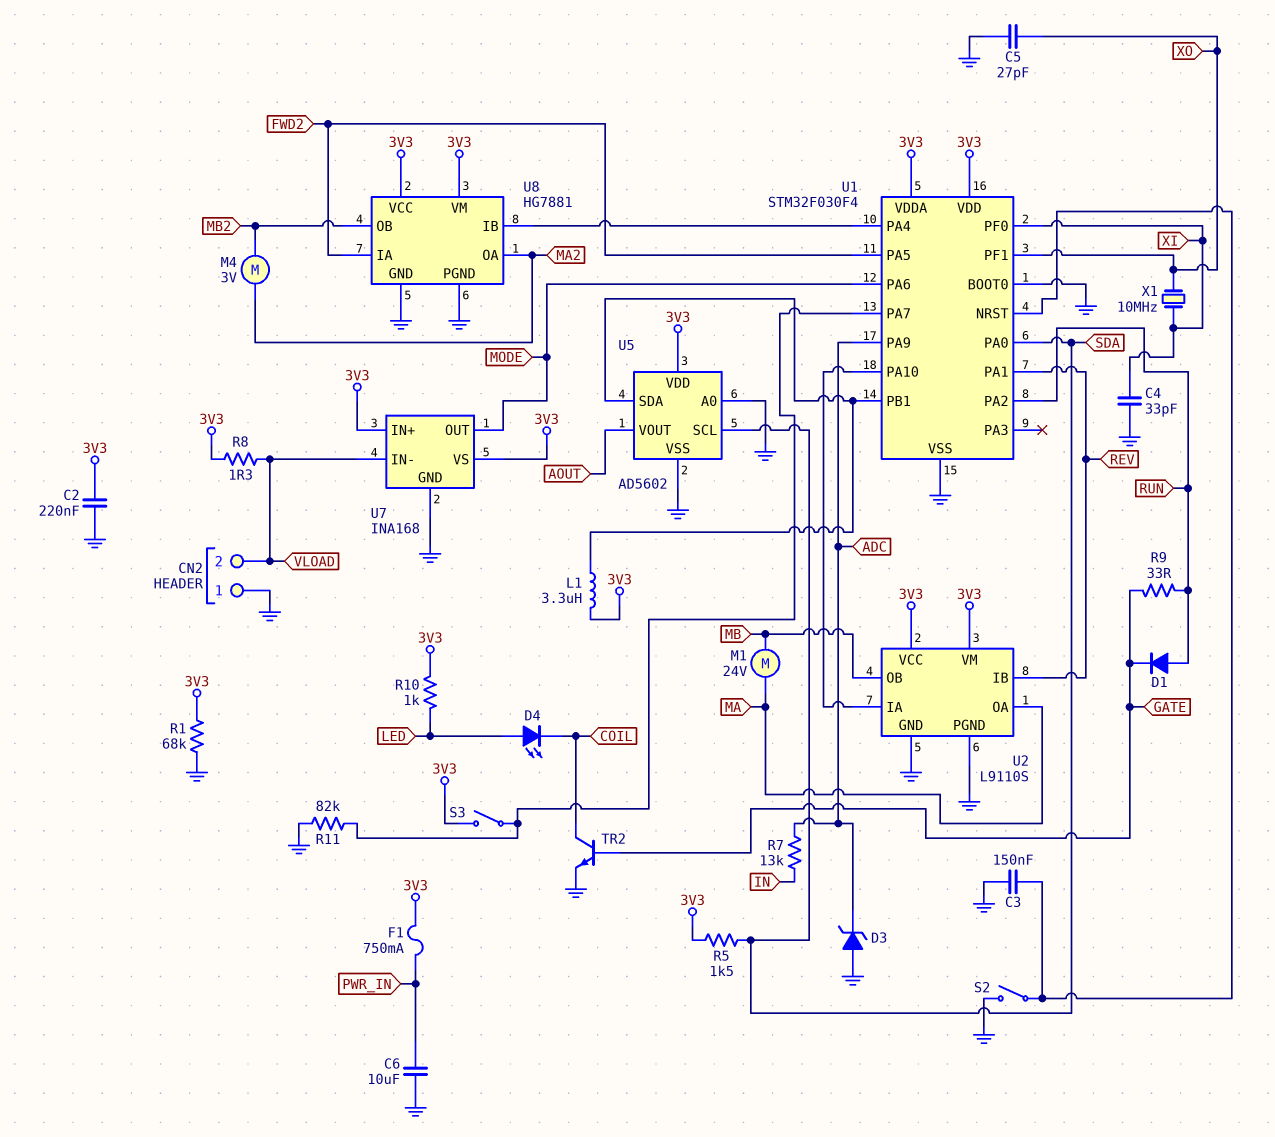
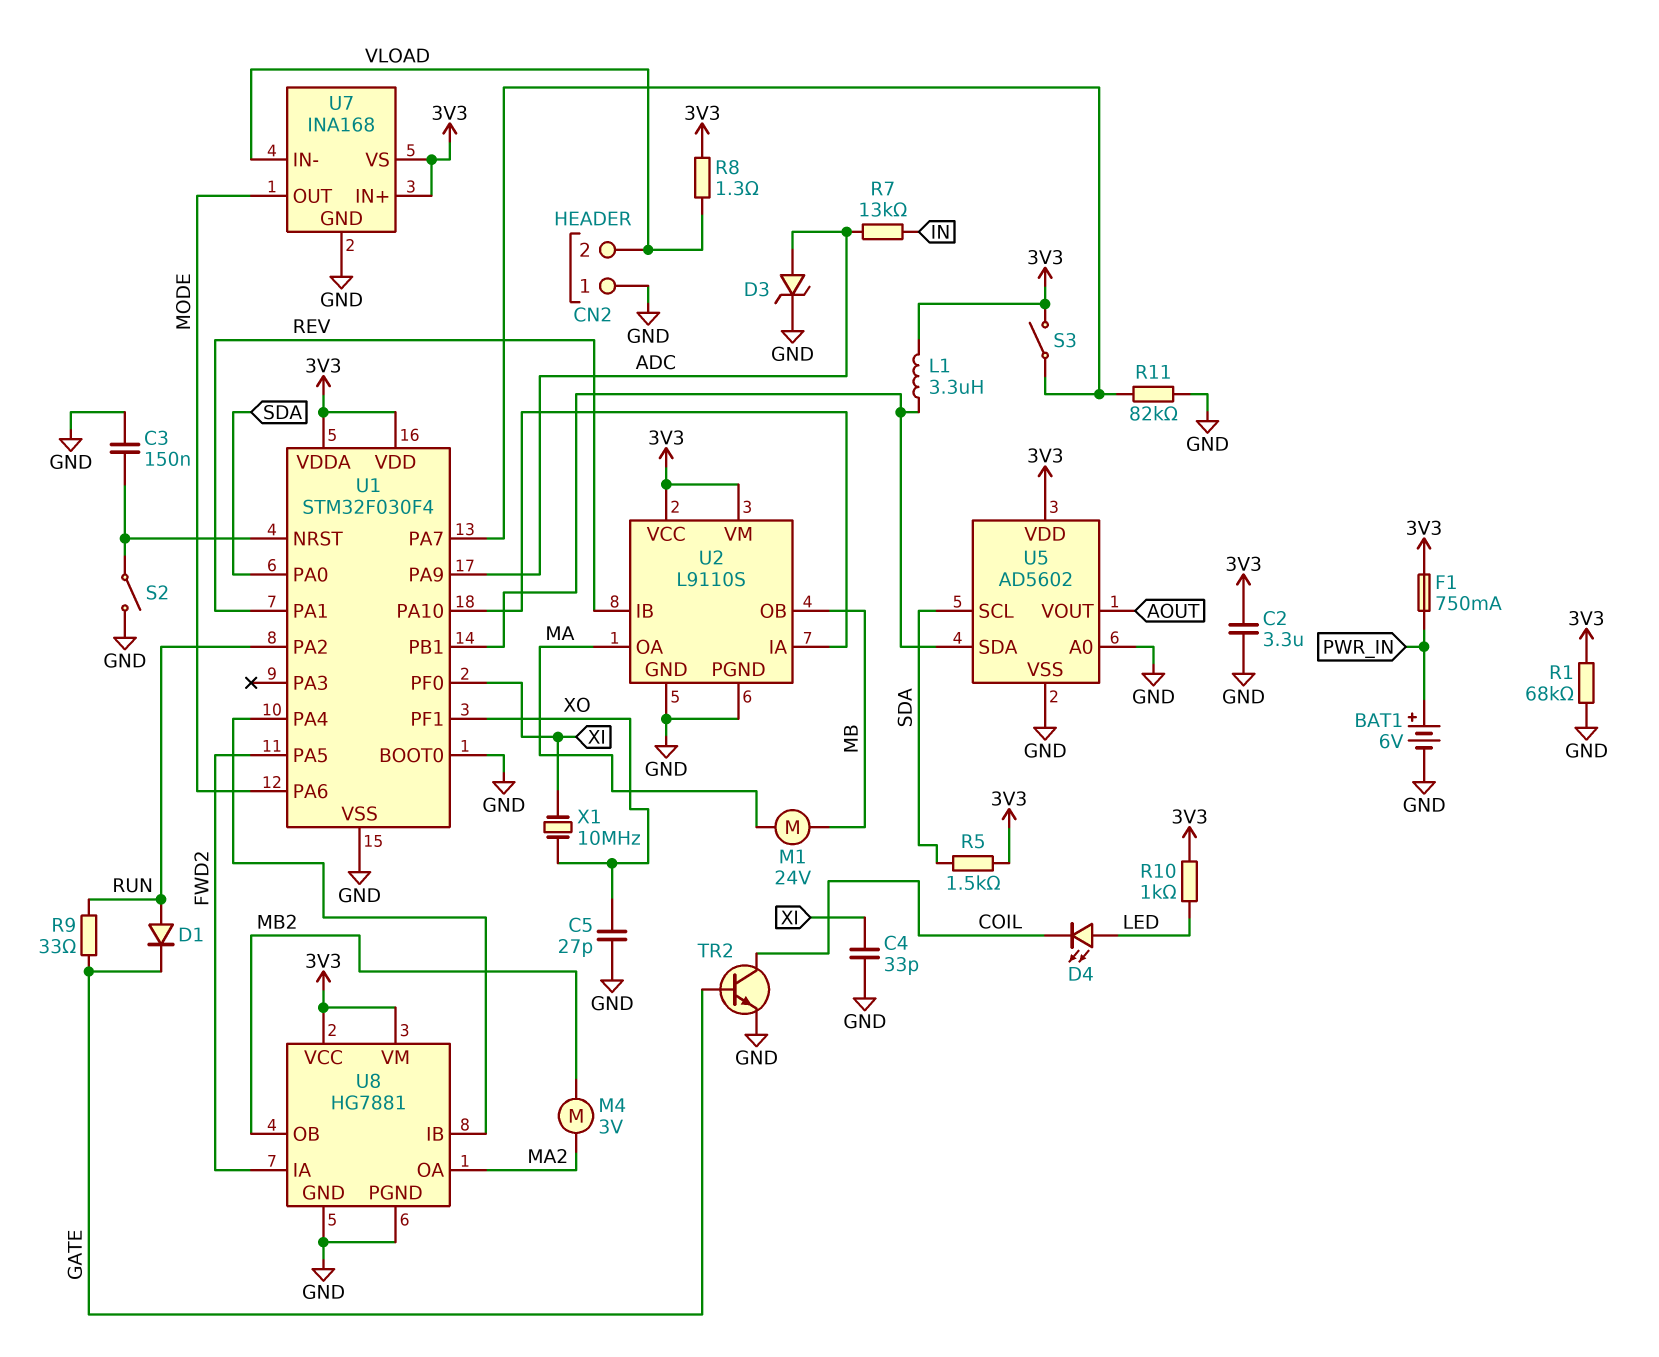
BAT1: none -> 6V (plus PWR_IN, minus GND)
C2: 220nF (3V3, GND) -> 3.3uF (3V3, GND)
C6: 10uF (GND, PWR_IN) -> none
D3: zener (A GND, K ADC) -> zener (A ADC, K GND)

